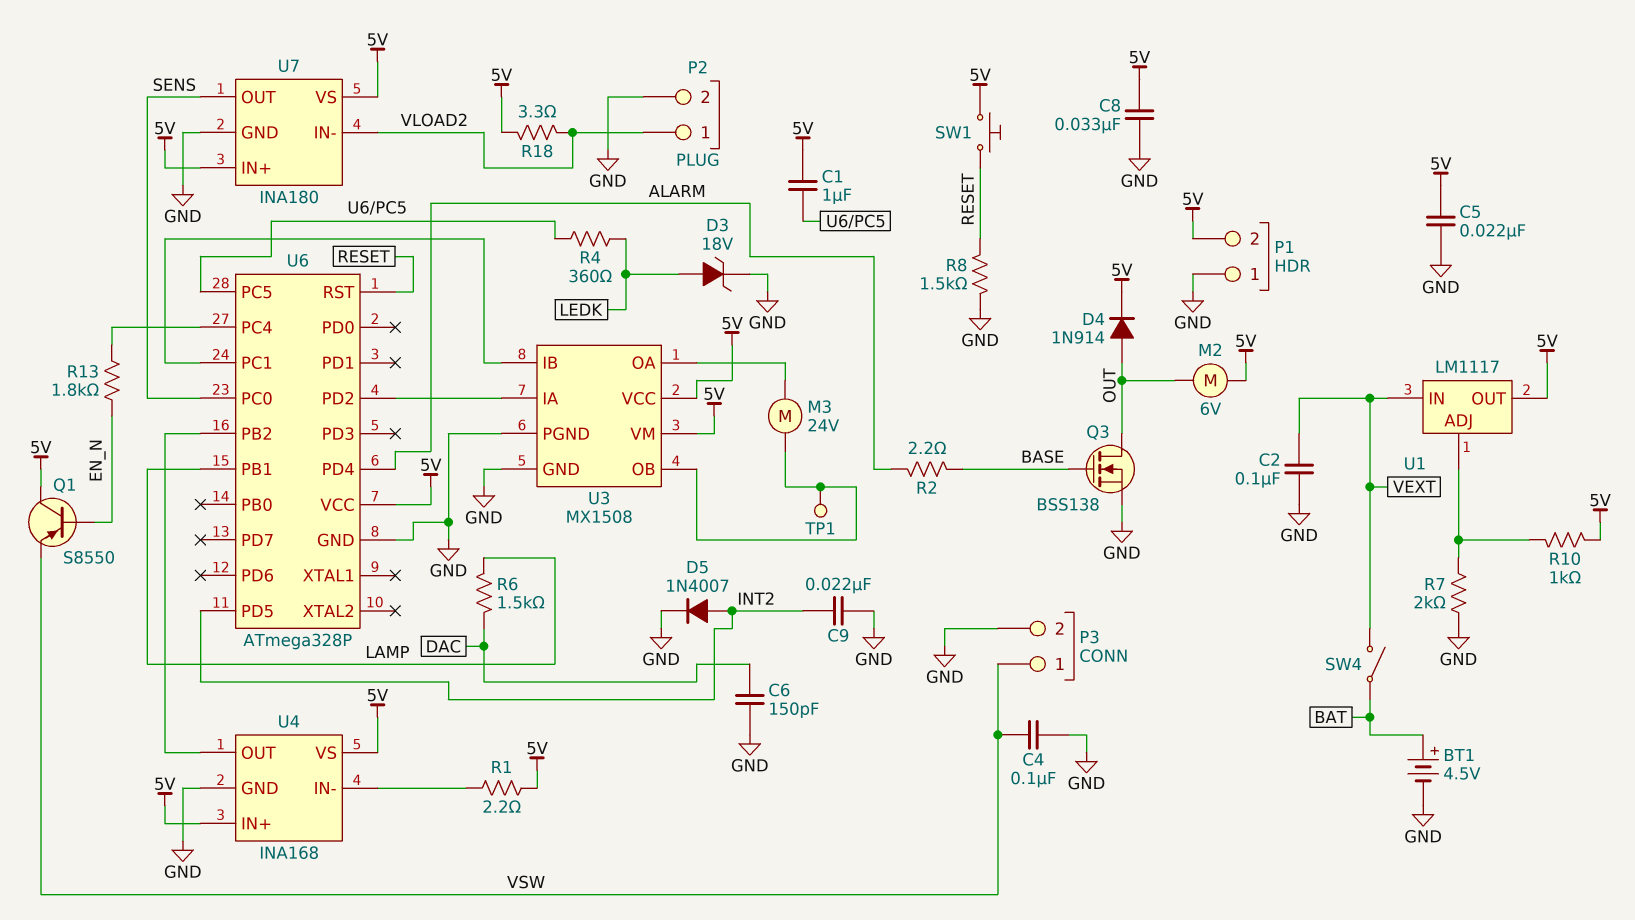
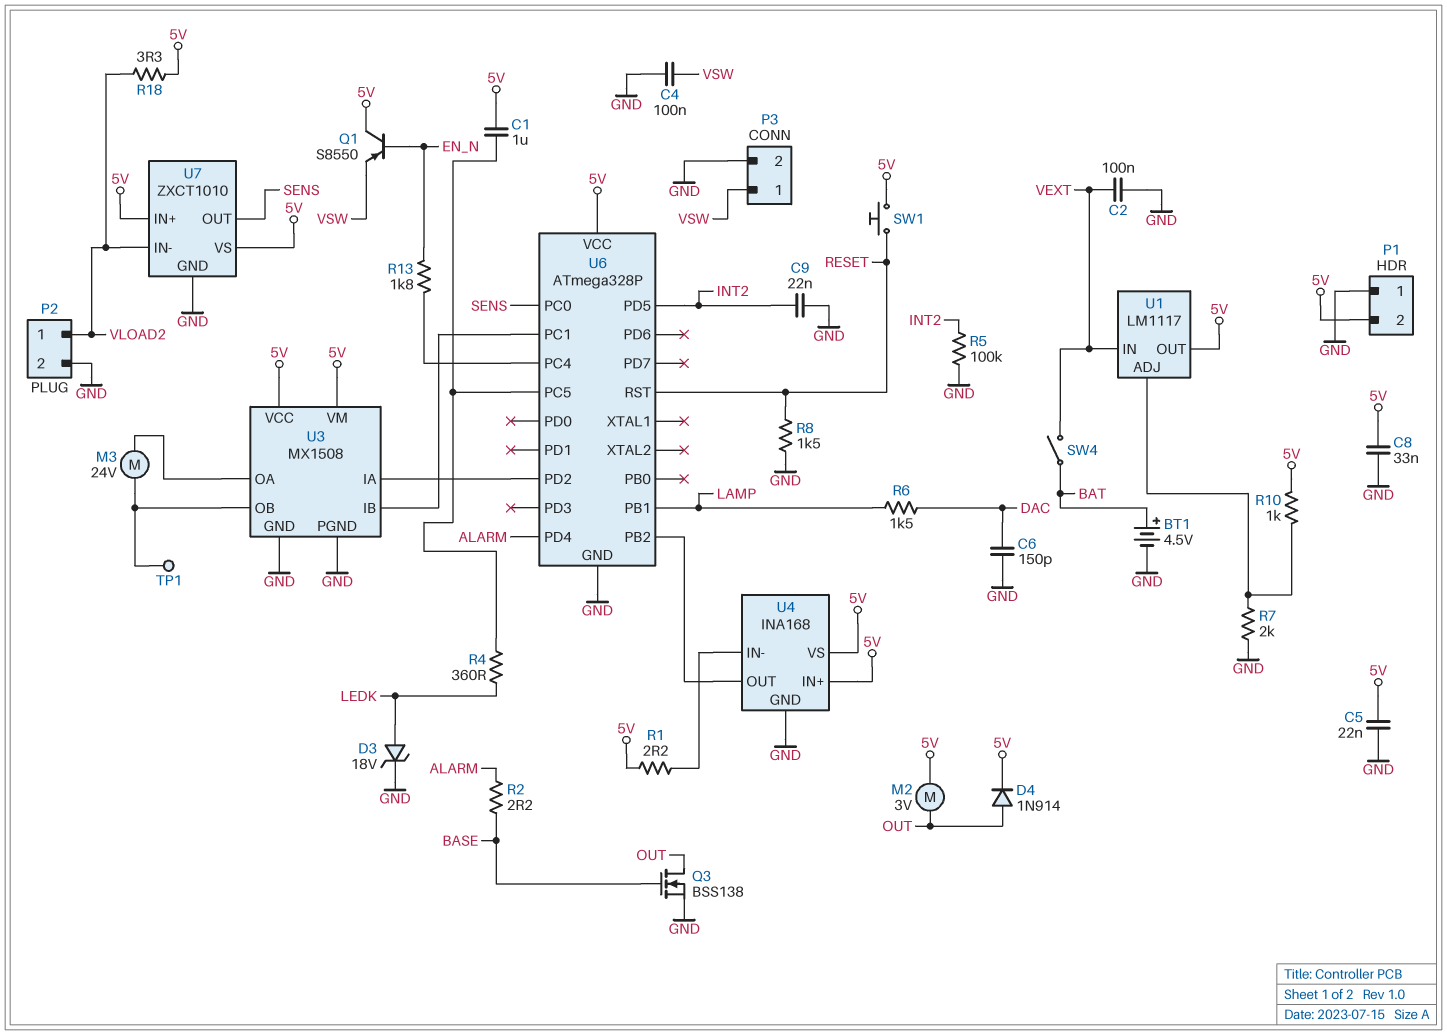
D5: diode 1N4007 (A INT2, K GND) -> none
M2: motor 6V (5V, OUT) -> motor 3V (5V, OUT)
R5: none -> 100k (GND, INT2)
U7: INA180 -> ZXCT1010

